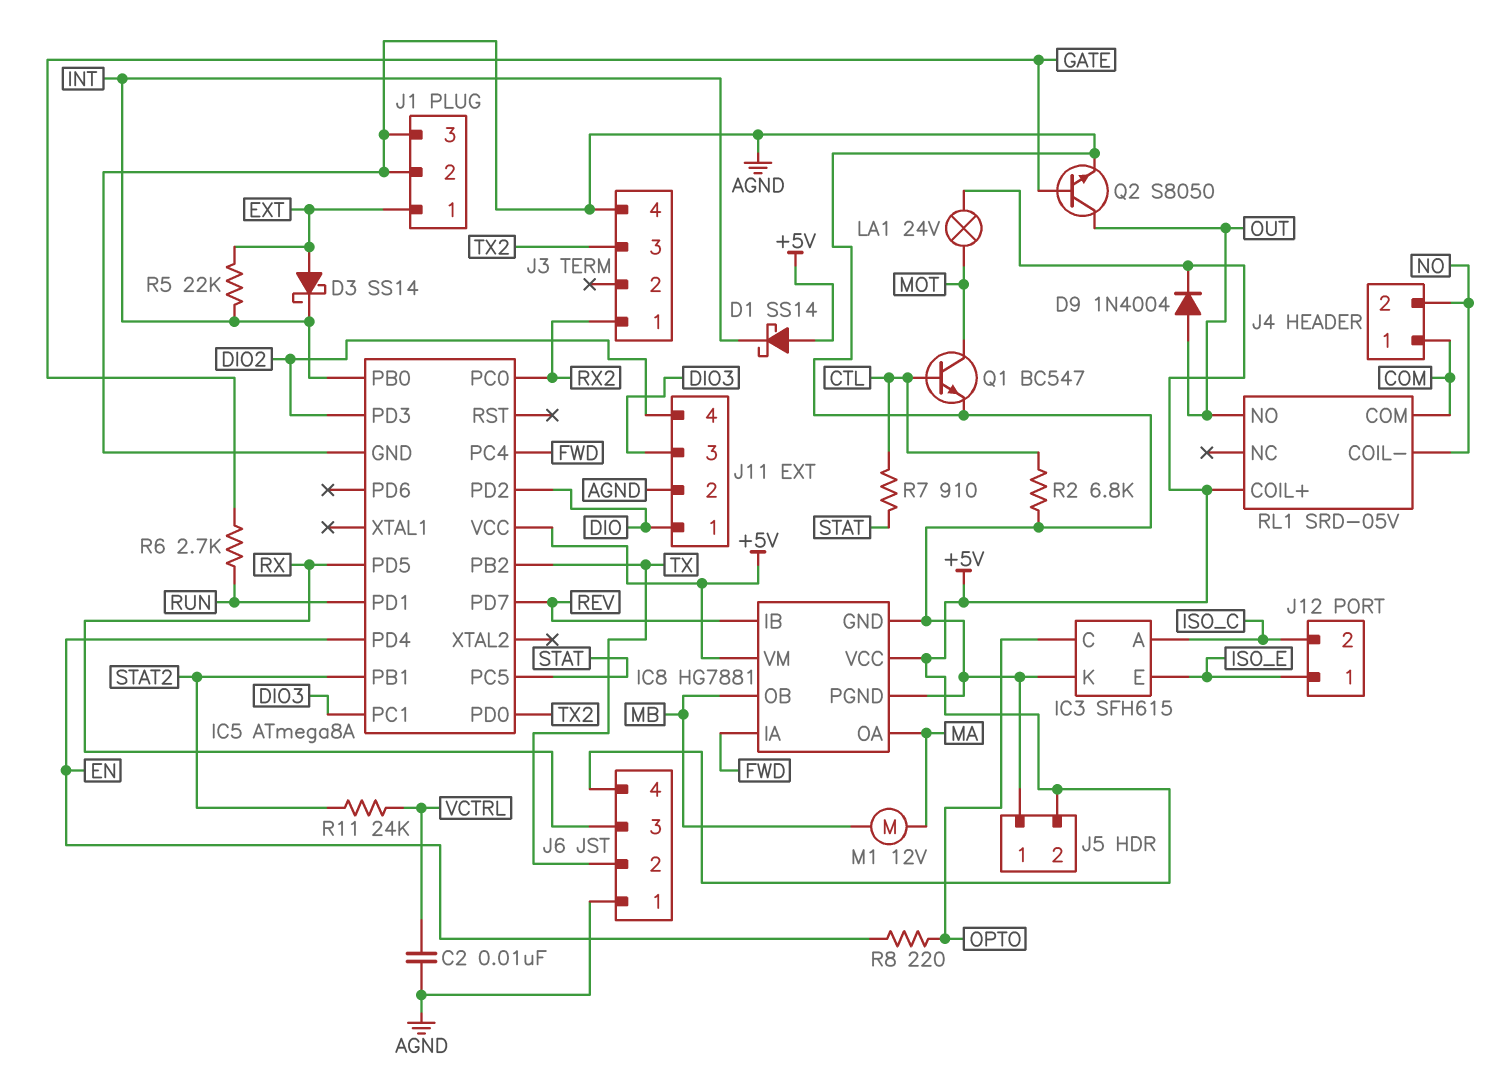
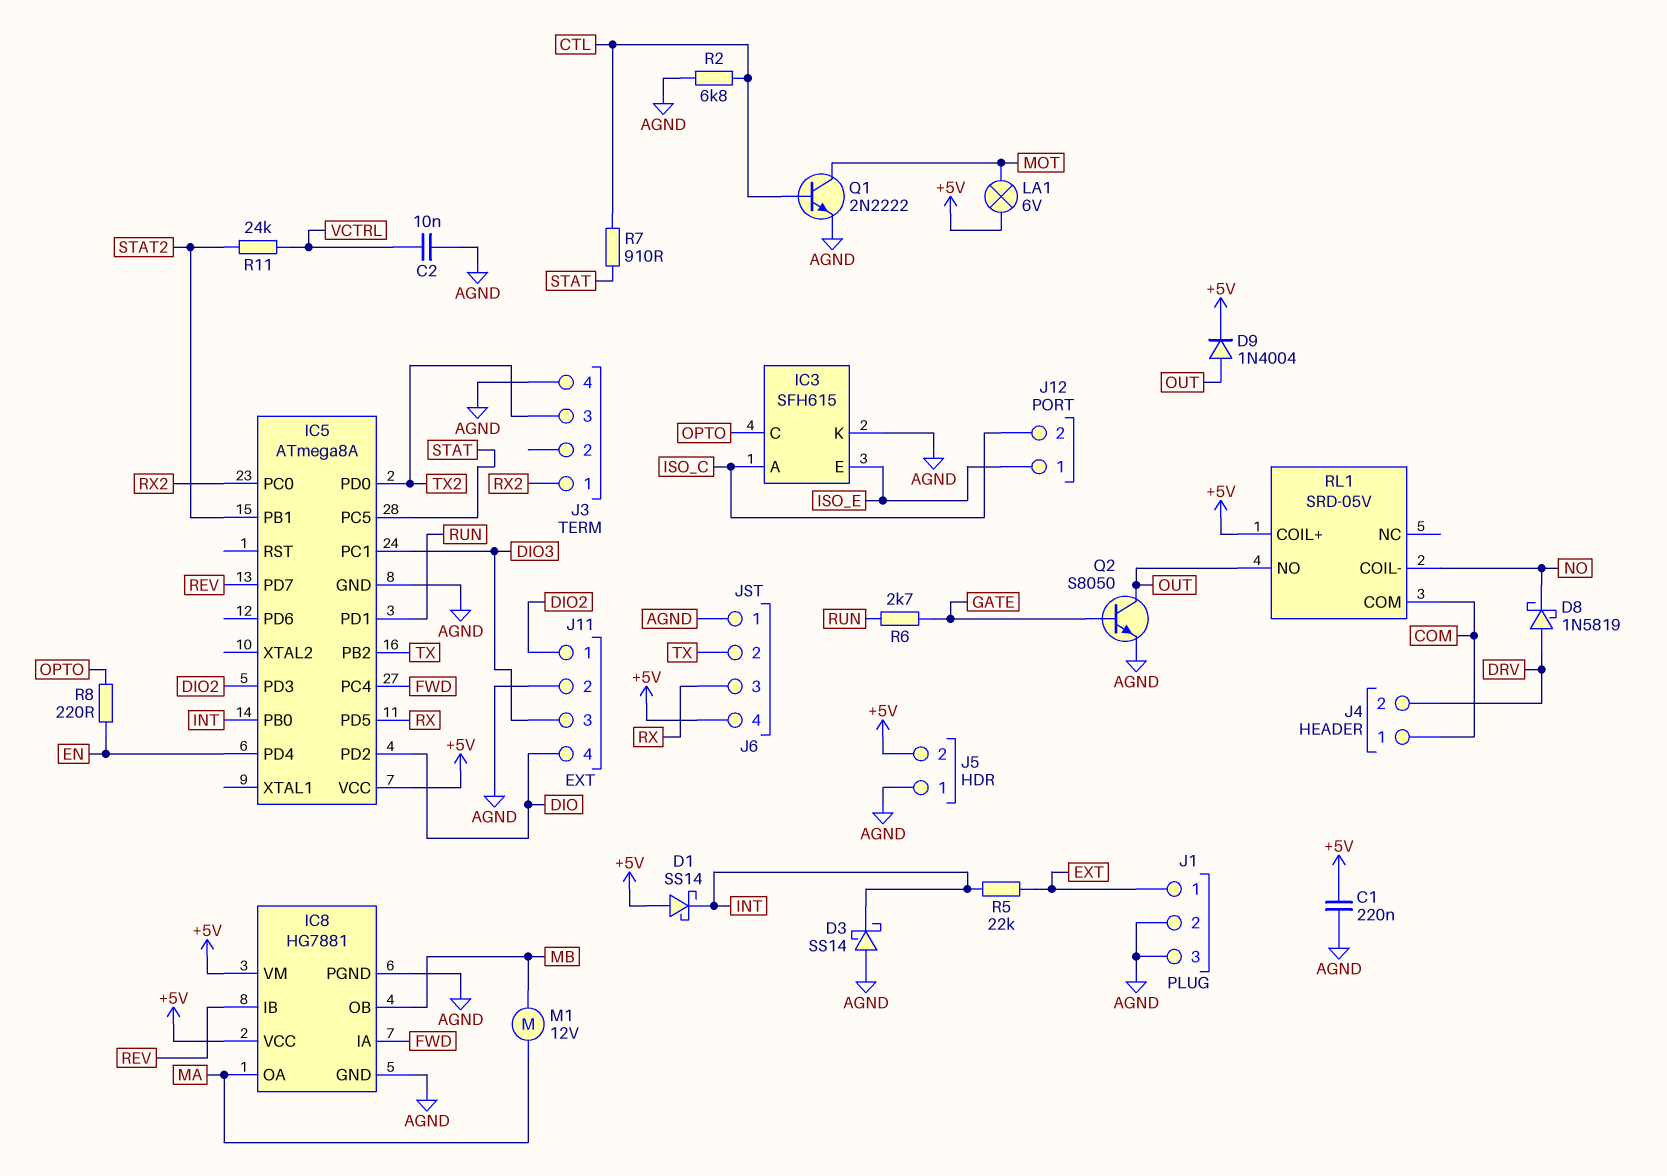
C1: none -> 220nF (+5V, AGND)
D3: schottky SS14 (A EXT, K INT) -> schottky SS14 (A AGND, K INT)
D8: none -> schottky 1N5819 (A DRV, K NO)
J4 pin 2: NO -> DRV
J11 pin 1: DIO -> DIO2
J11 pin 4: DIO2 -> DIO
LA1: lamp 24V (+5V, MOT) -> lamp 6V (+5V, MOT)
Q1: NPN BC547 (B CTL, C MOT, E AGND) -> NPN 2N2222 (B CTL, C MOT, E AGND)

